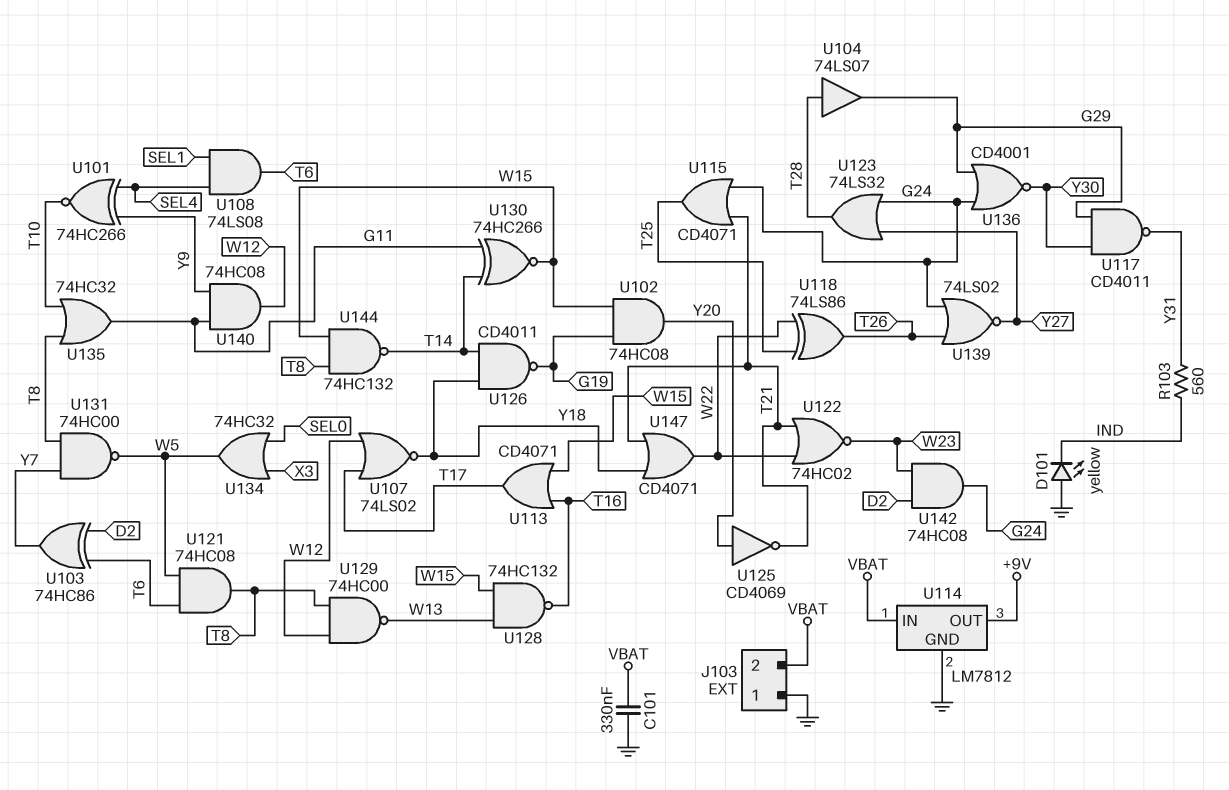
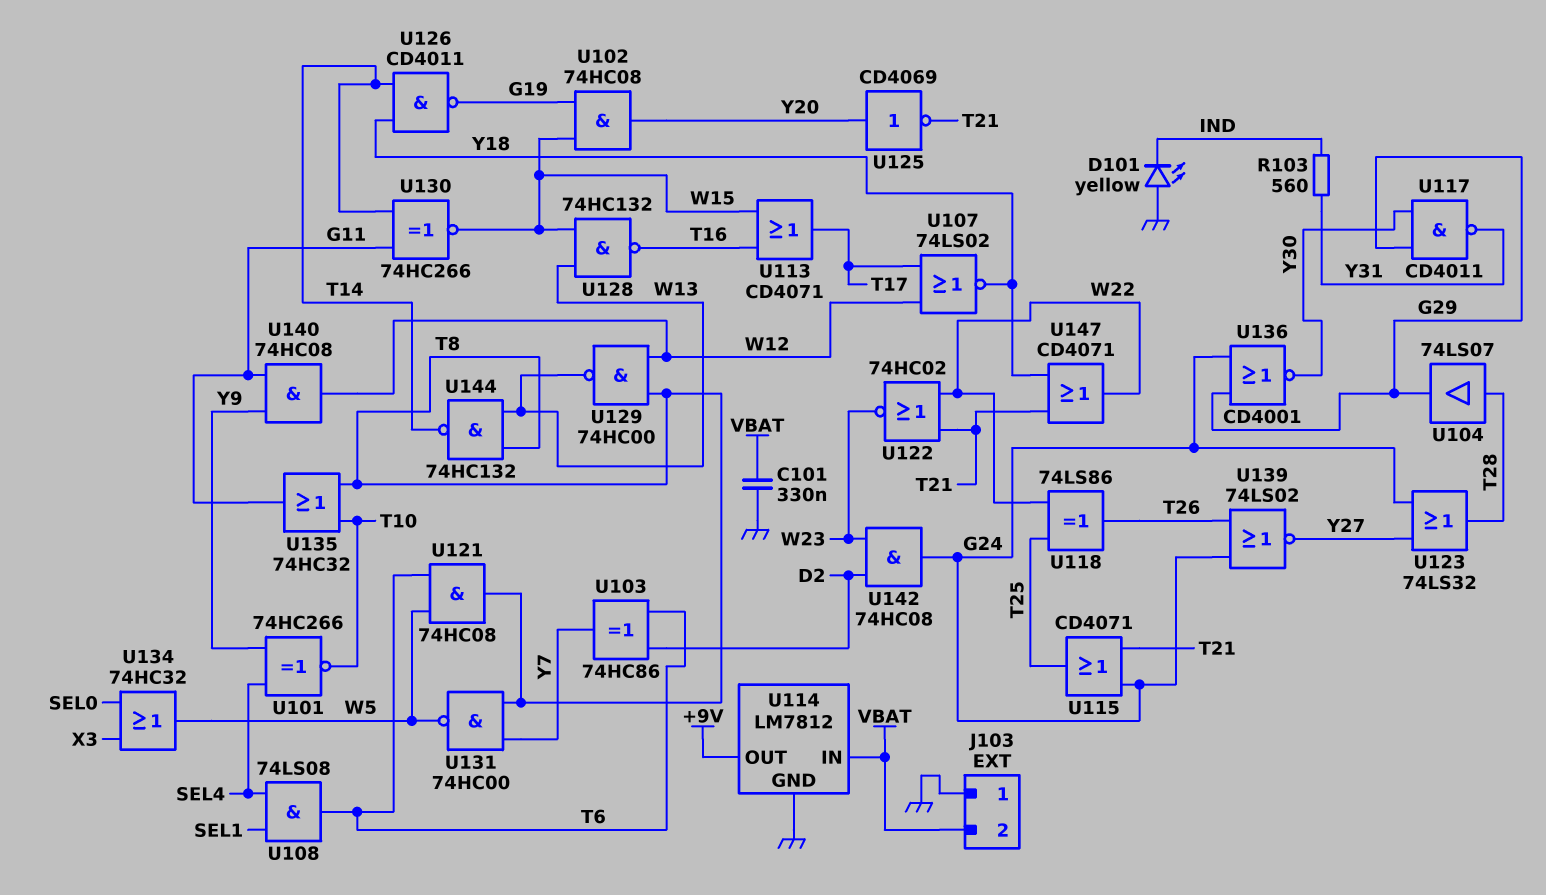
U144: NAND 74HC132 (in T8, in W15, out T14) -> NAND 74HC132 (in T8, in W13, out T14)

